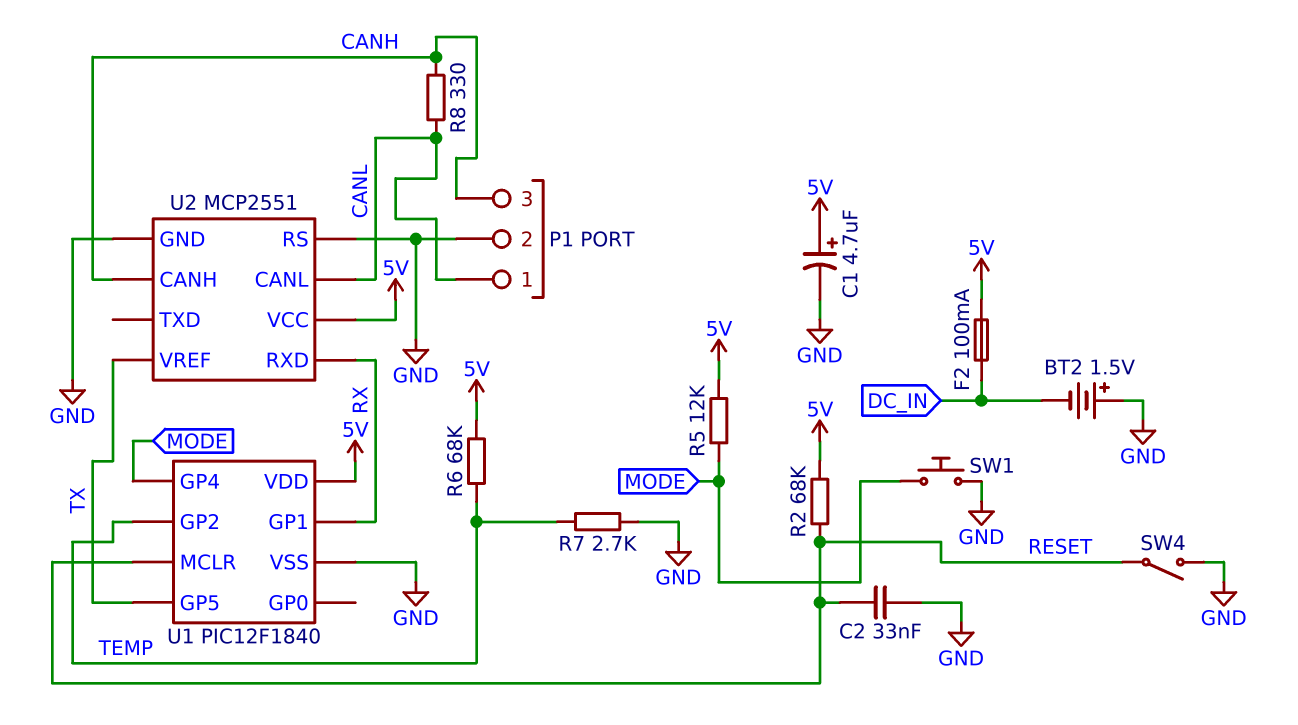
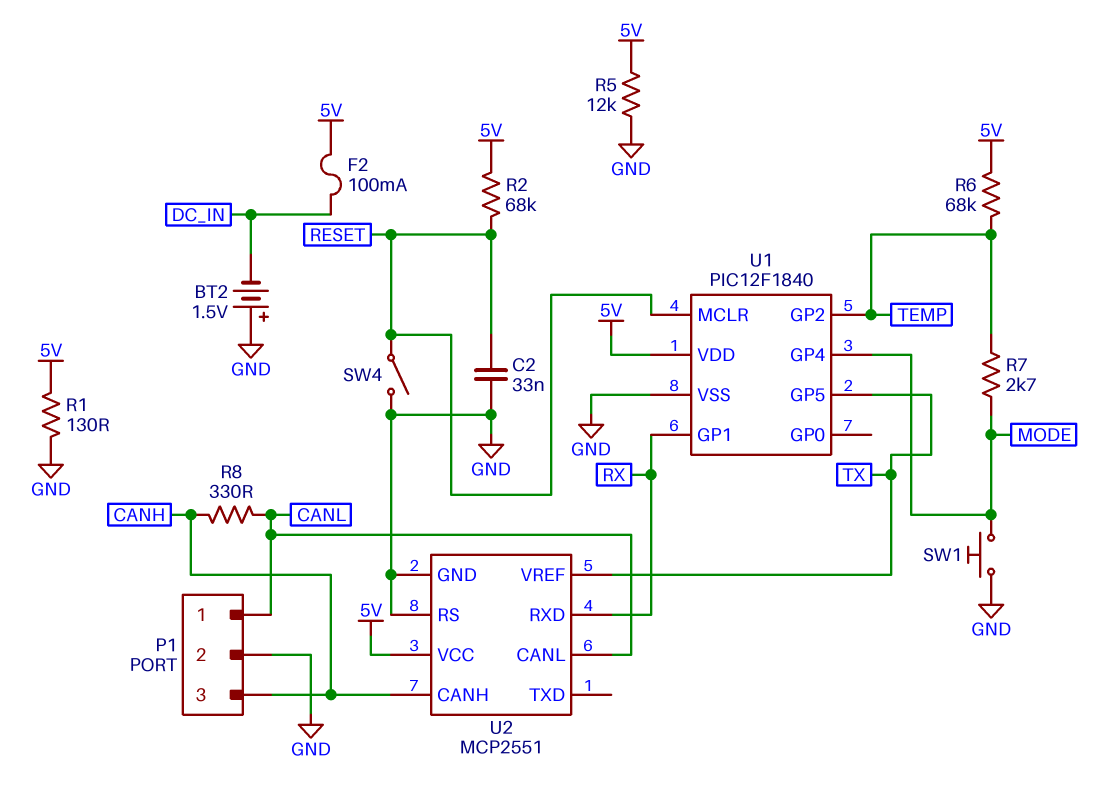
C1: 4.7uF (plus 5V, minus GND) -> none
R1: none -> 130 (5V, GND)
R5: 12k (5V, MODE) -> 12k (5V, GND)
R7: 2.7k (GND, TEMP) -> 2.7k (MODE, TEMP)

